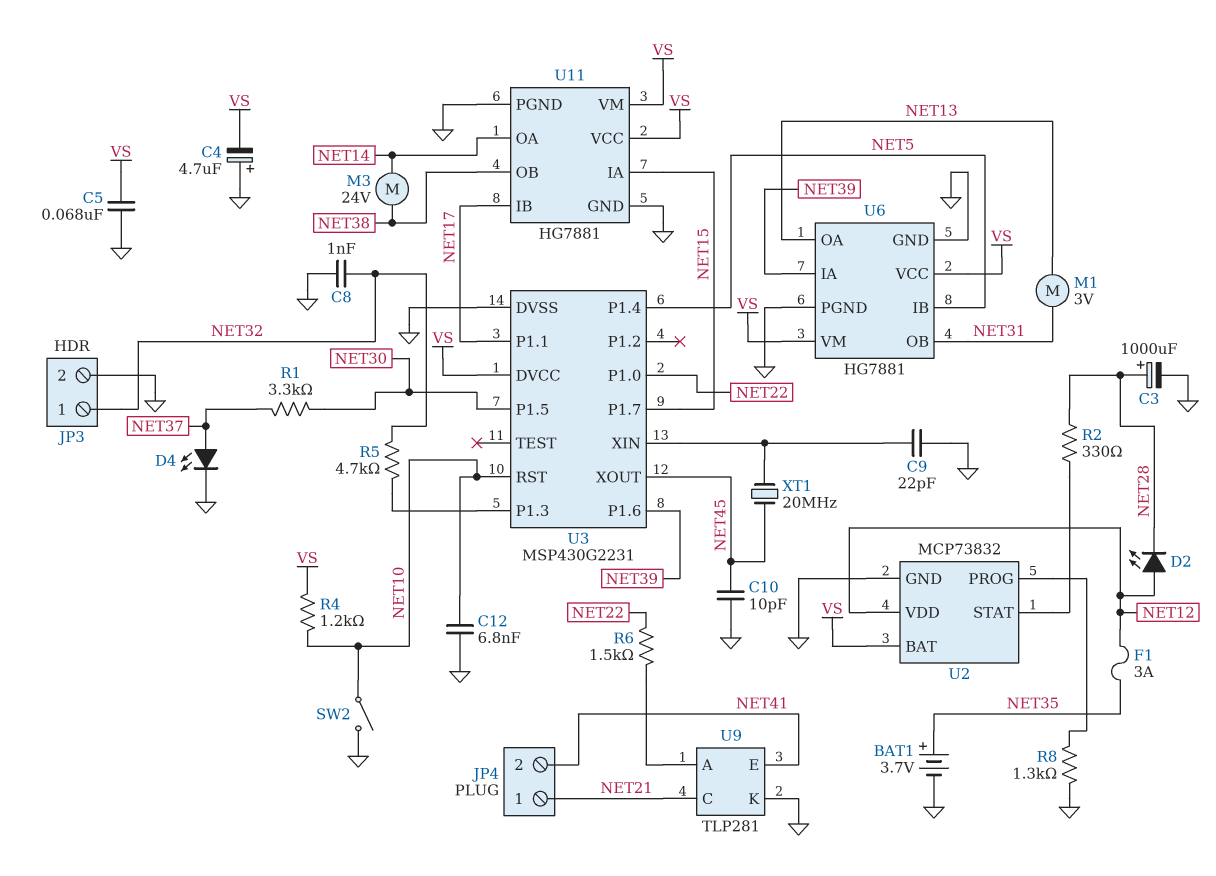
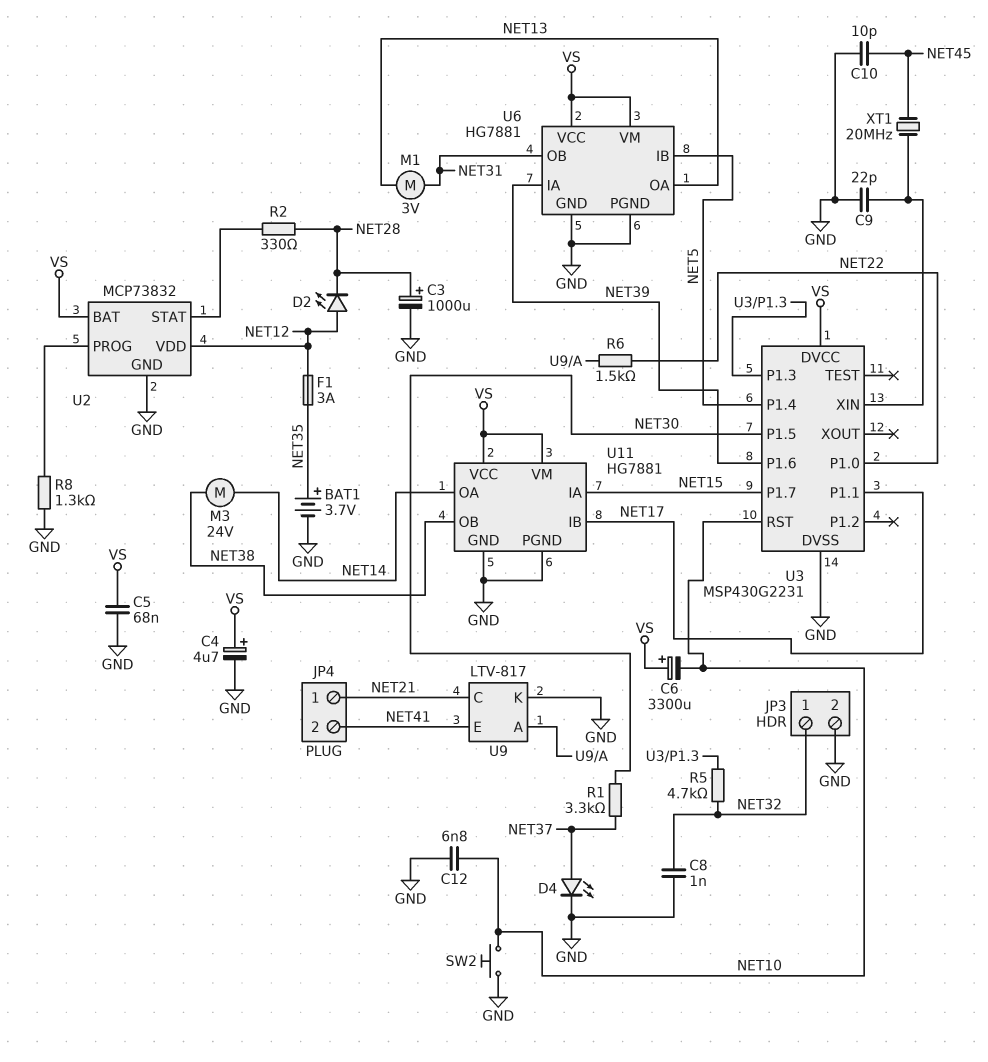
C4: 4.7uF (plus GND, minus VS) -> 4.7uF (plus VS, minus GND)
C6: none -> 3300uF (plus VS, minus NET10)
R4: 1.2k (NET10, VS) -> none
SW2: switch (GND, NET10) -> button (GND, NET10)
U3 pin XOUT: NET45 -> none
U9: TLP281 -> LTV-817

